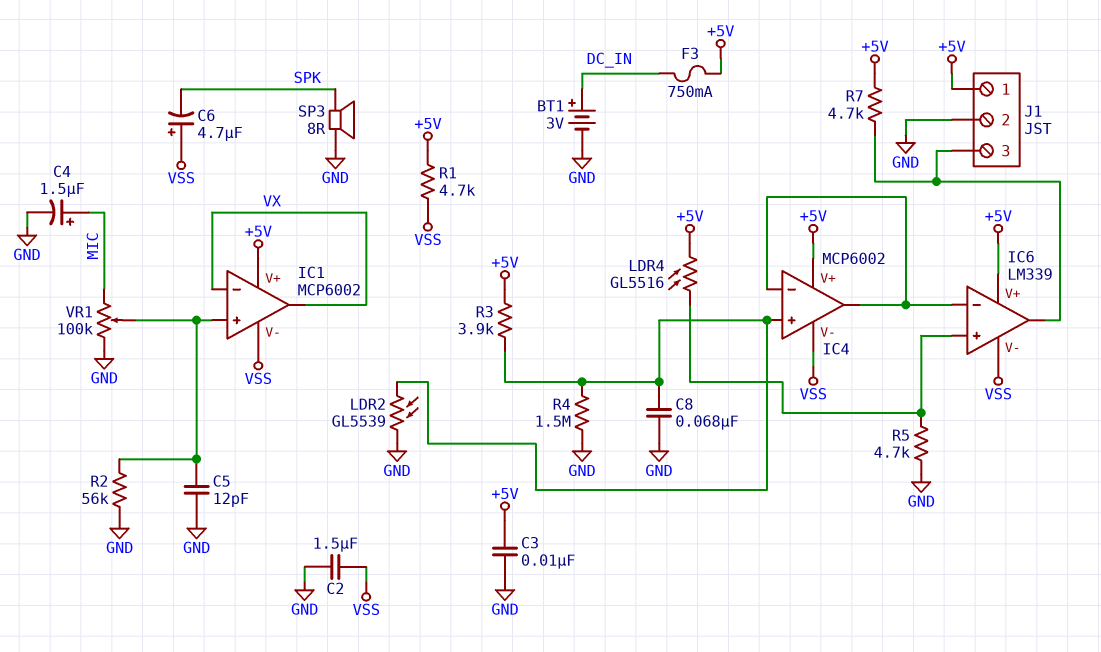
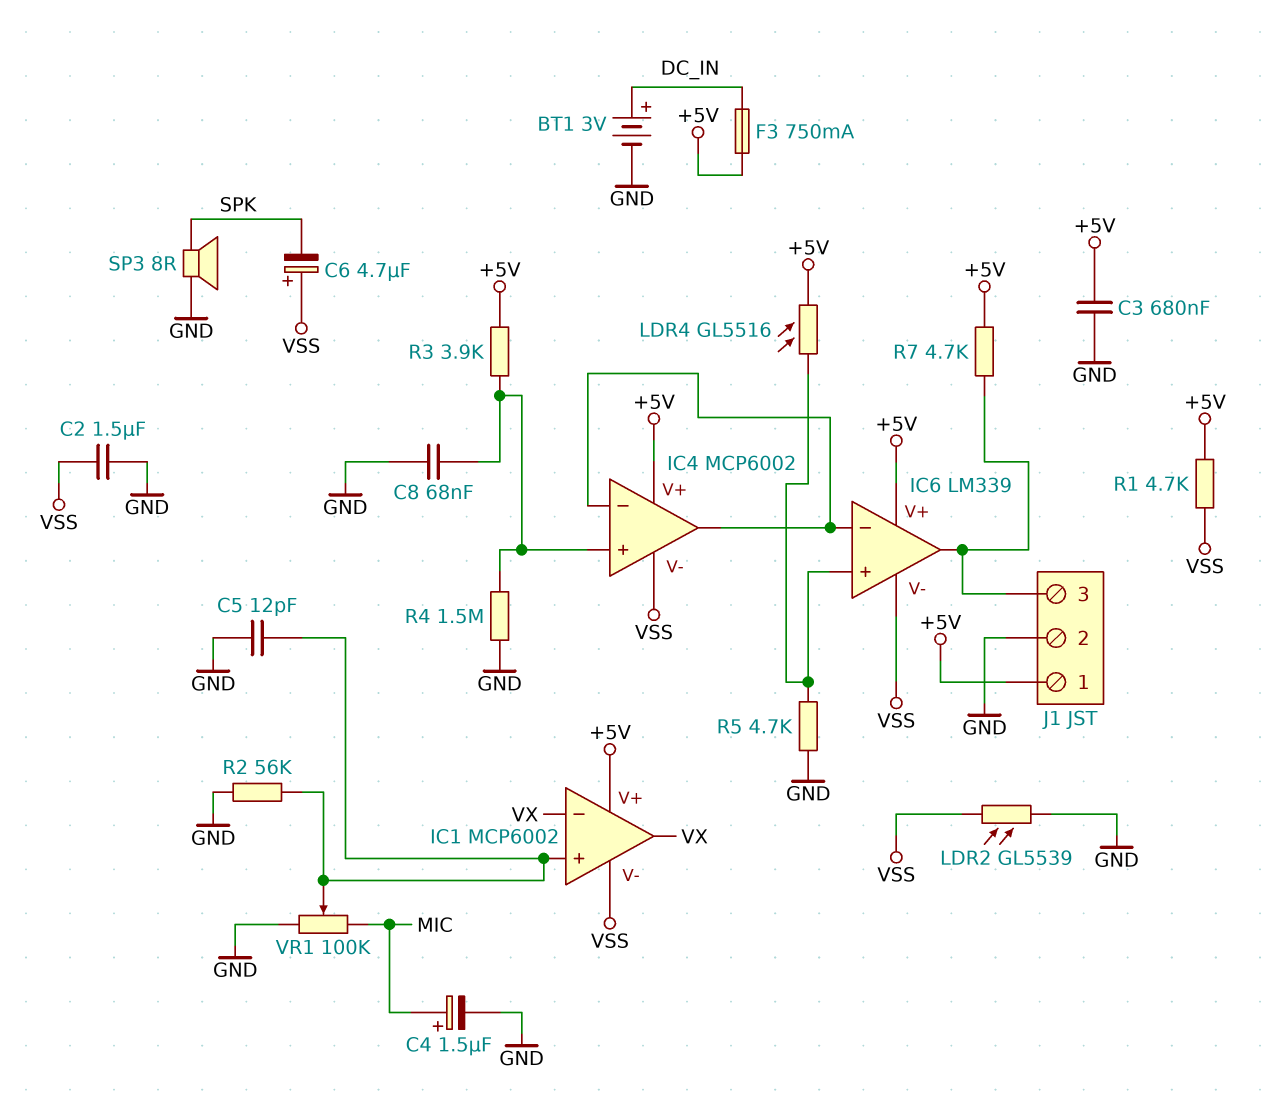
C3: 10nF (+5V, GND) -> 680nF (+5V, GND)
LDR2: GL5539 (GND, IC4/in+) -> GL5539 (GND, VSS)

